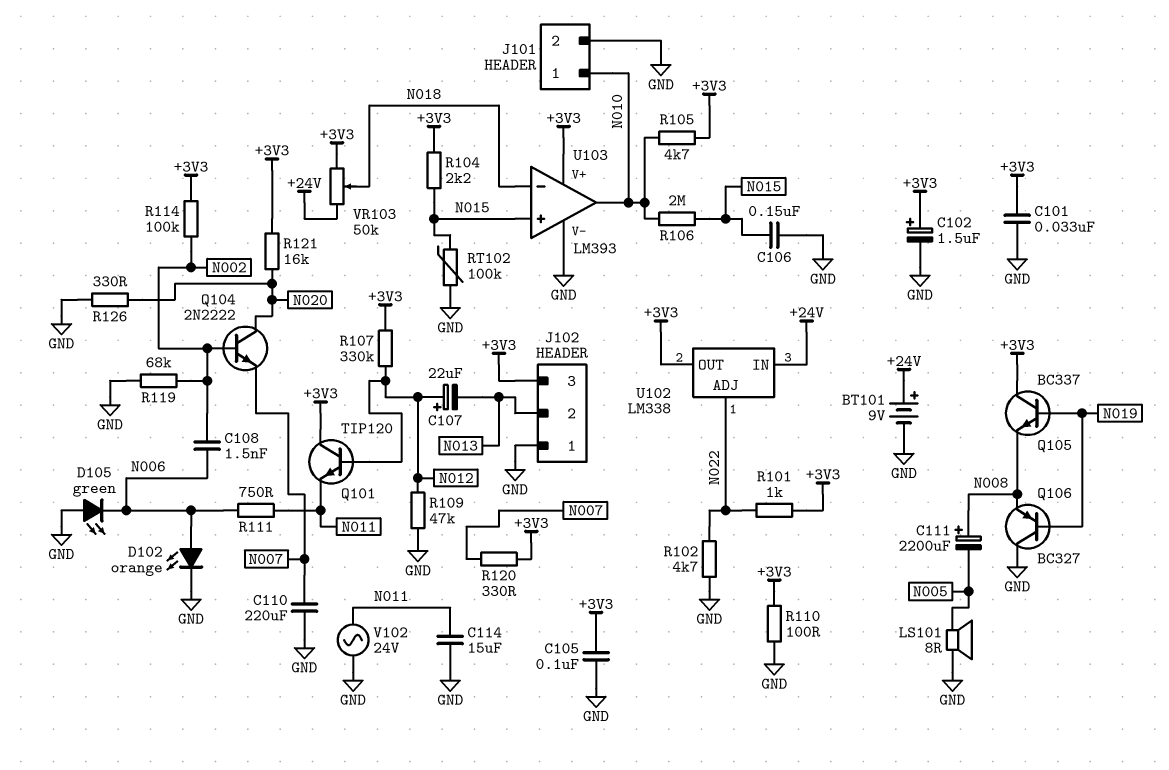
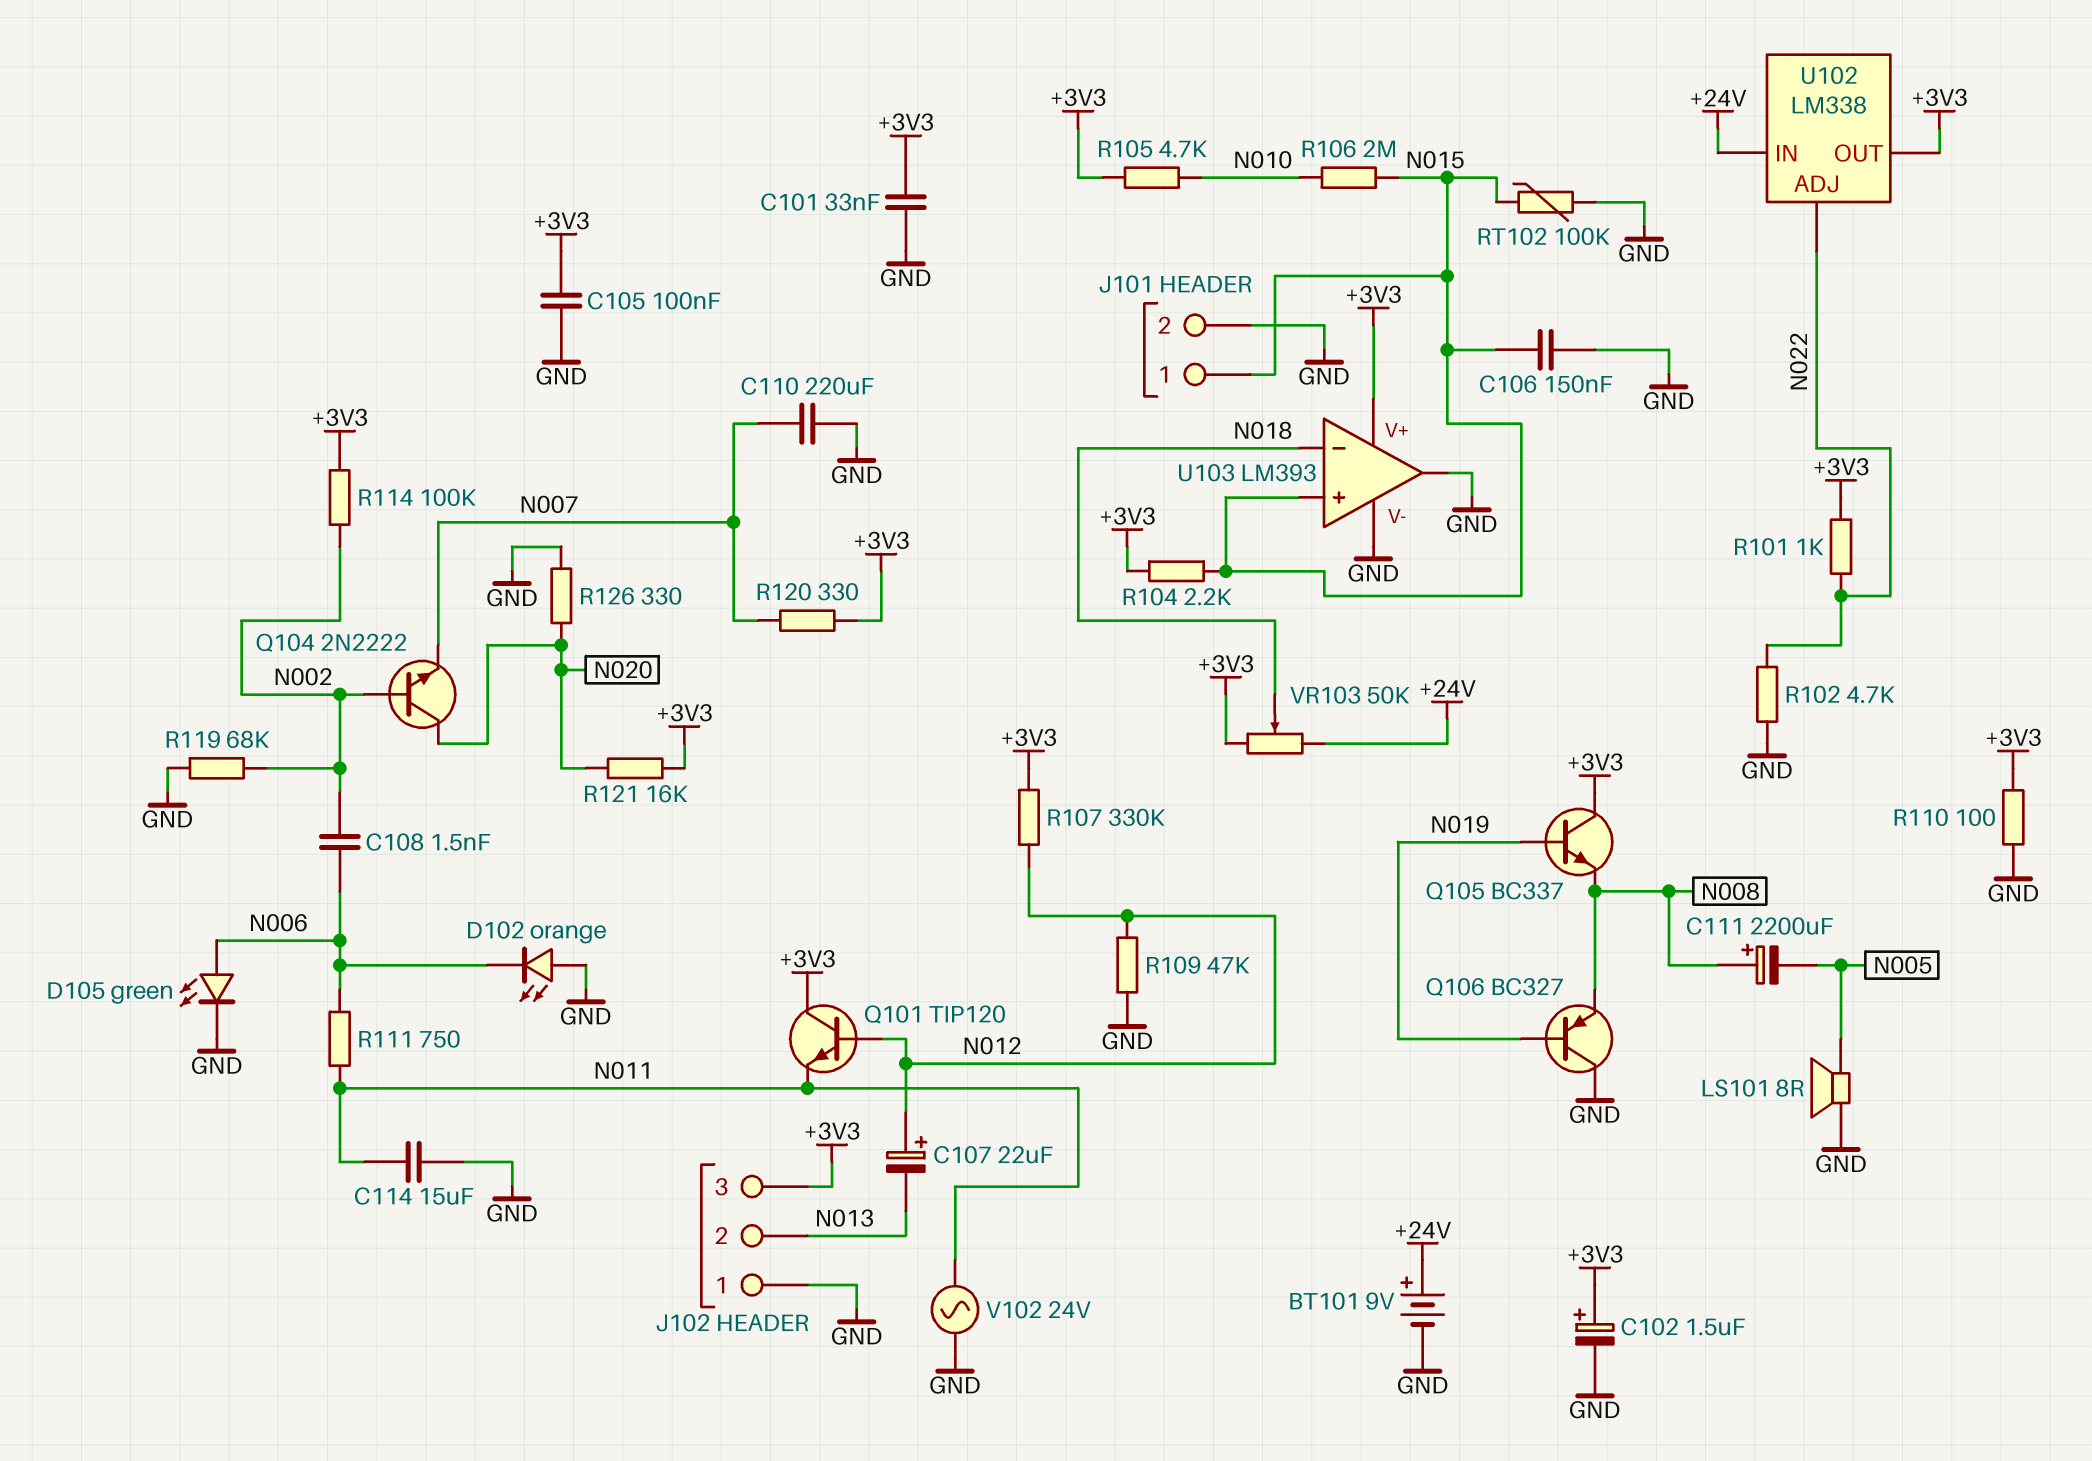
D102: LED orange (A N006, K GND) -> LED orange (A GND, K N006)
D105: LED green (A GND, K N006) -> LED green (A N006, K GND)
J101 pin 1: N010 -> N015
U103 pin out: N010 -> GND

